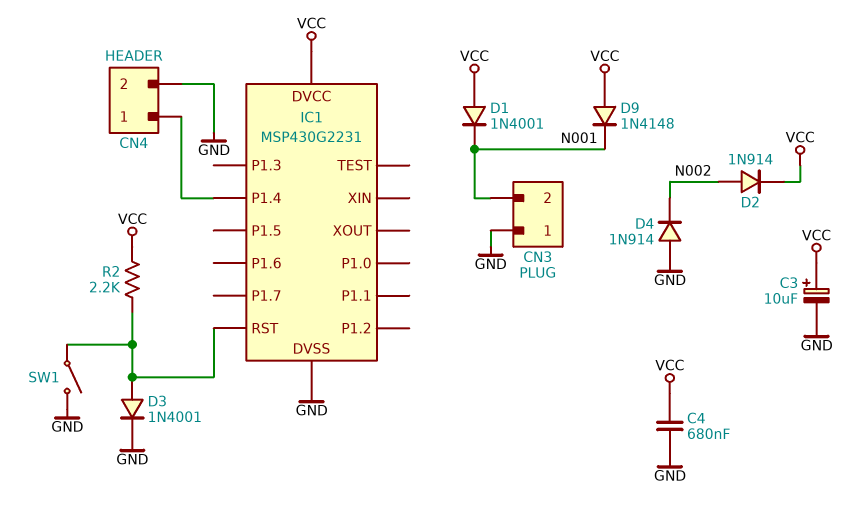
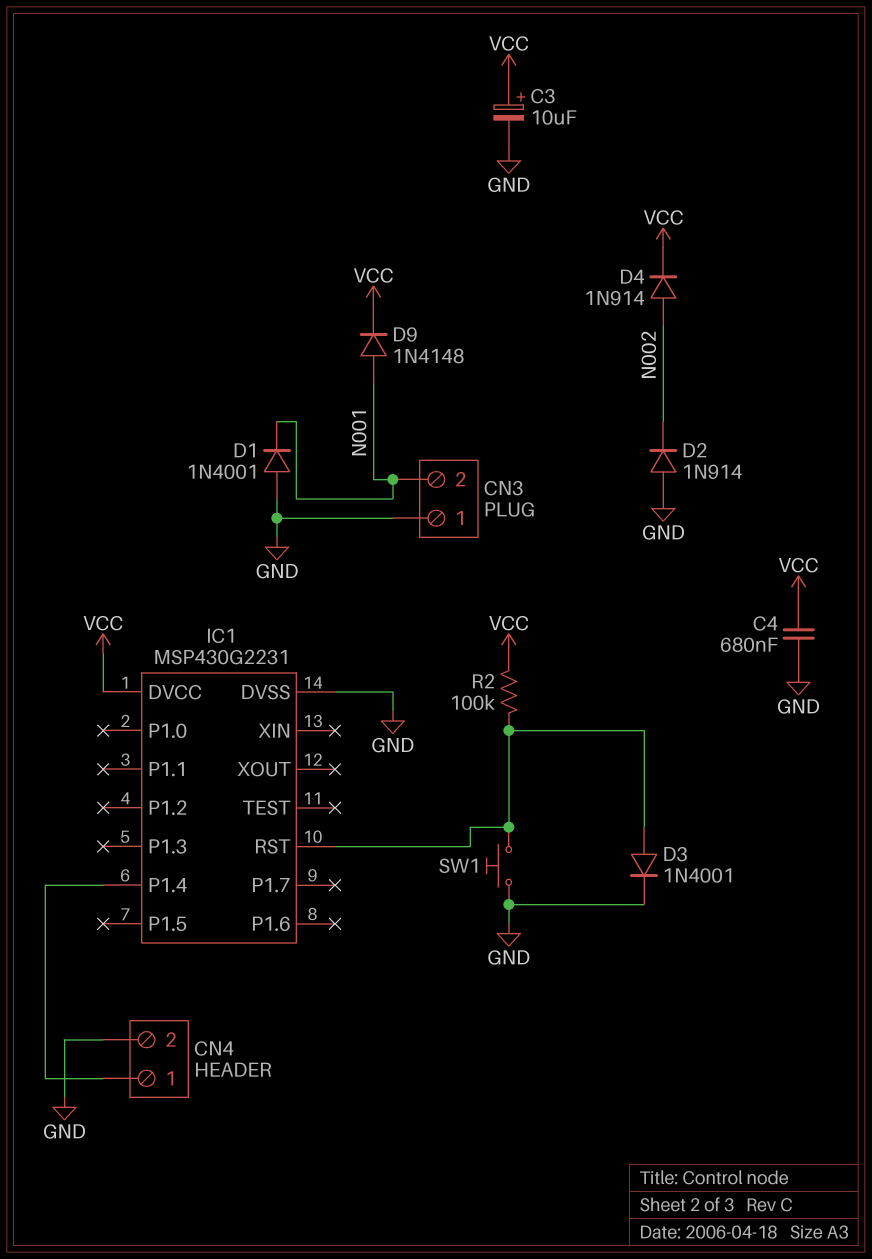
D1: diode 1N4001 (A VCC, K N001) -> diode 1N4001 (A GND, K N001)
D2: diode 1N914 (A N002, K VCC) -> diode 1N914 (A GND, K N002)
D4: diode 1N914 (A GND, K N002) -> diode 1N914 (A N002, K VCC)
D9: diode 1N4148 (A VCC, K N001) -> diode 1N4148 (A N001, K VCC)
R2: 2.2k (IC1/RST, VCC) -> 100k (IC1/RST, VCC)
SW1: switch (GND, IC1/RST) -> button (GND, IC1/RST)

